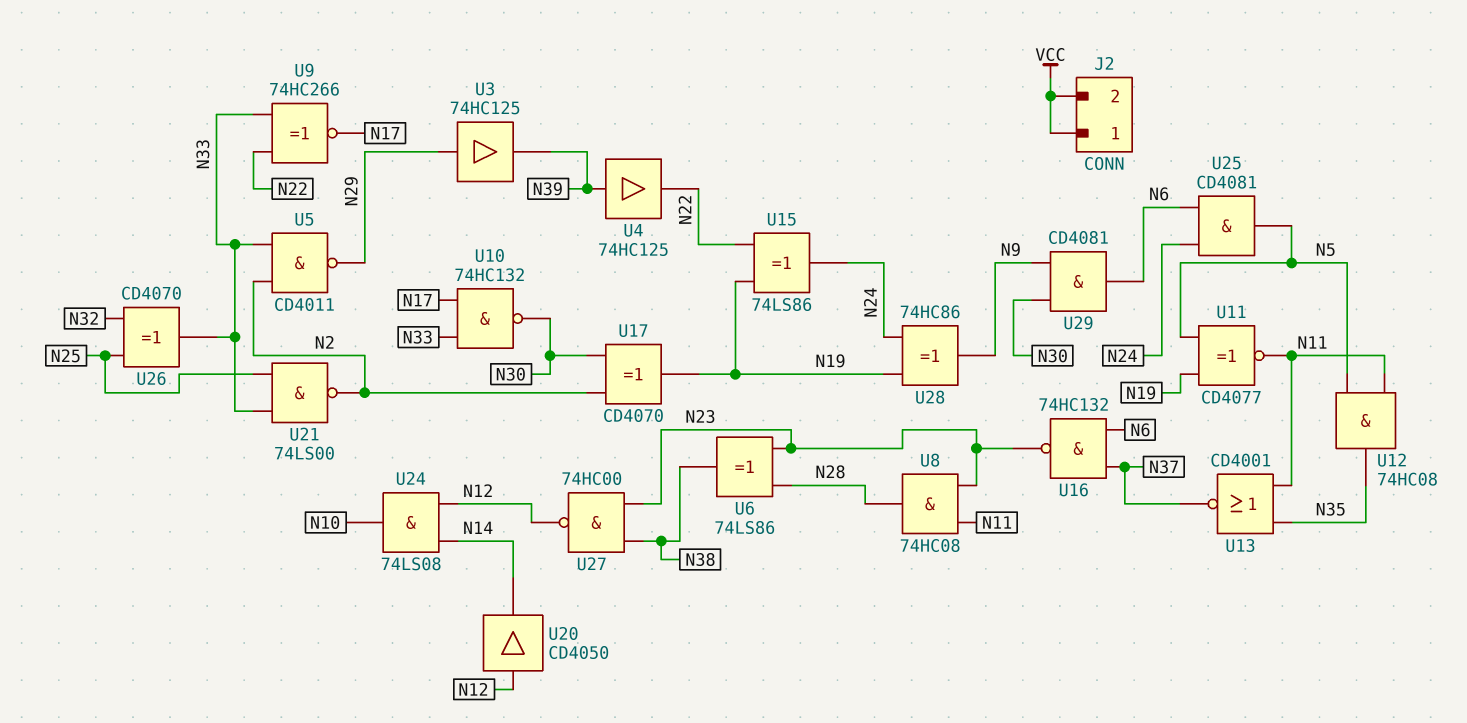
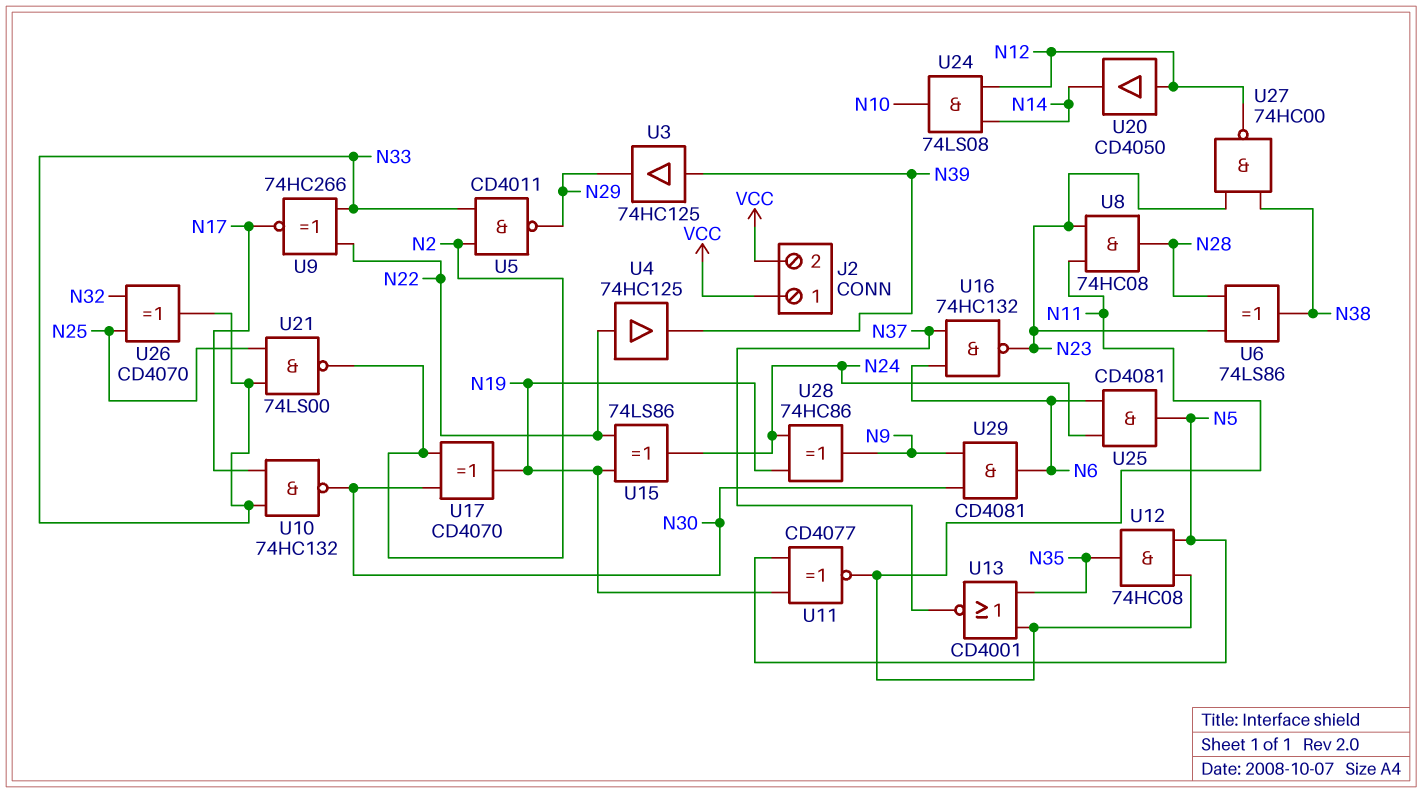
U3: buffer 74HC125 (in N29, out N39) -> buffer 74HC125 (in N39, out N29)
U4: buffer 74HC125 (in N39, out N22) -> buffer 74HC125 (in N22, out N39)

